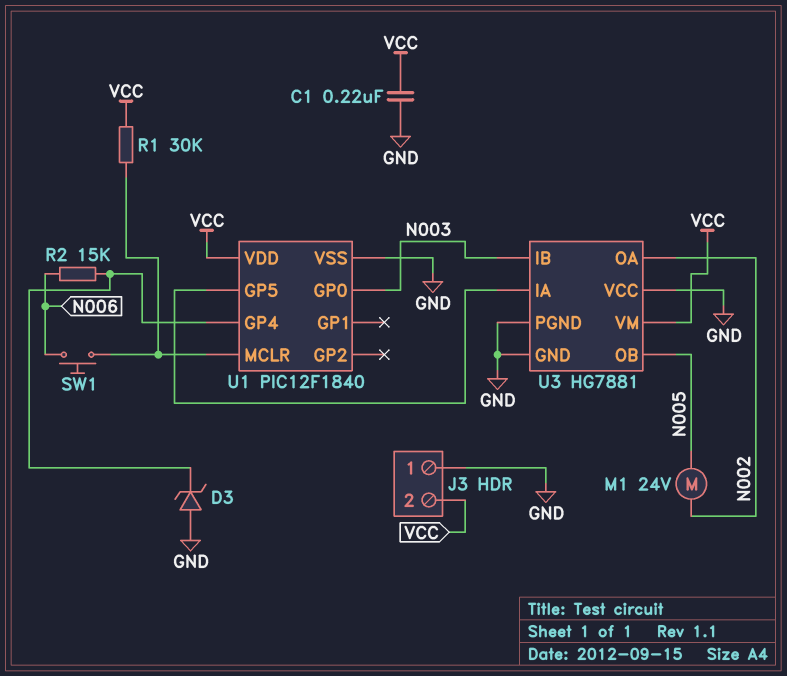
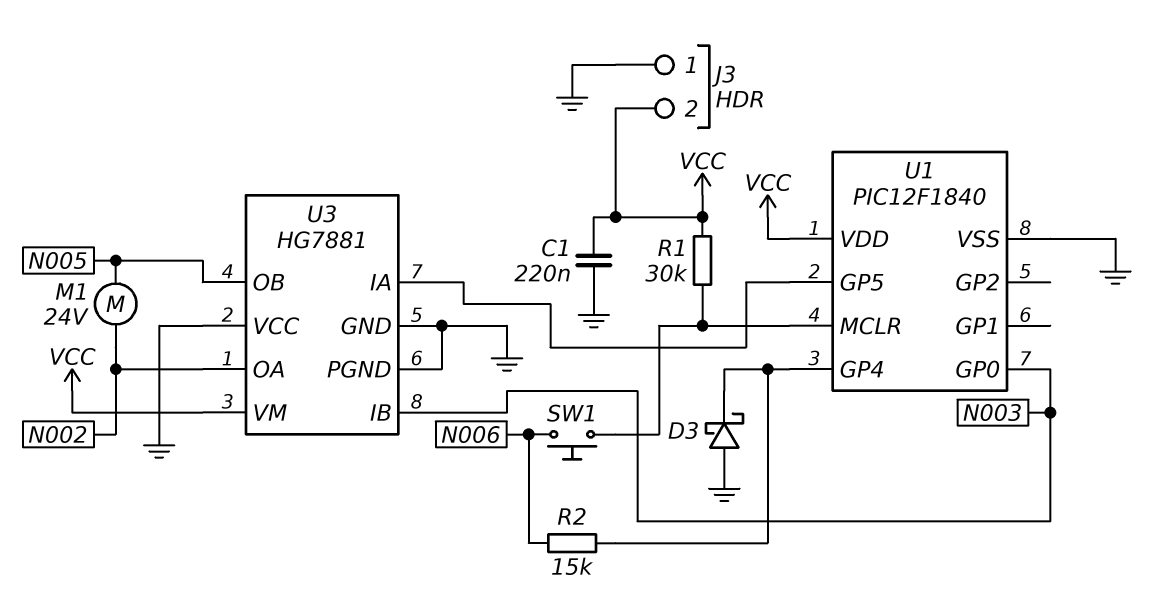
D3: zener (A GND, K U1/GP4) -> schottky (A GND, K U1/GP4)

